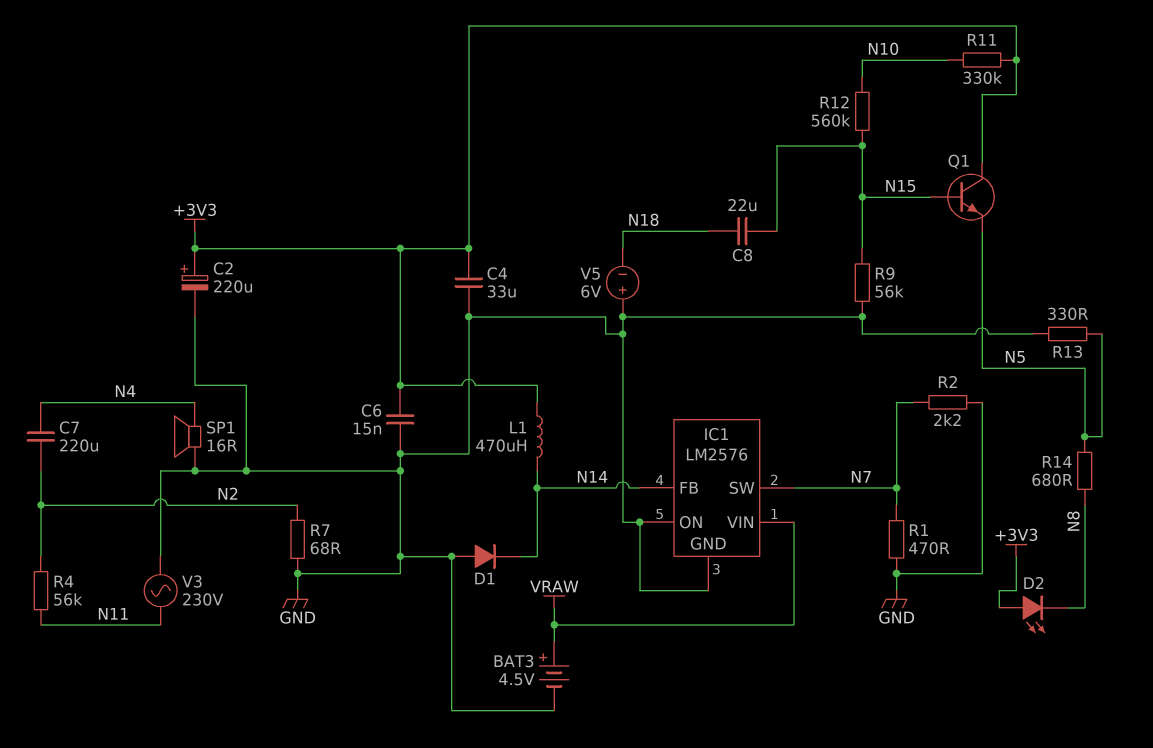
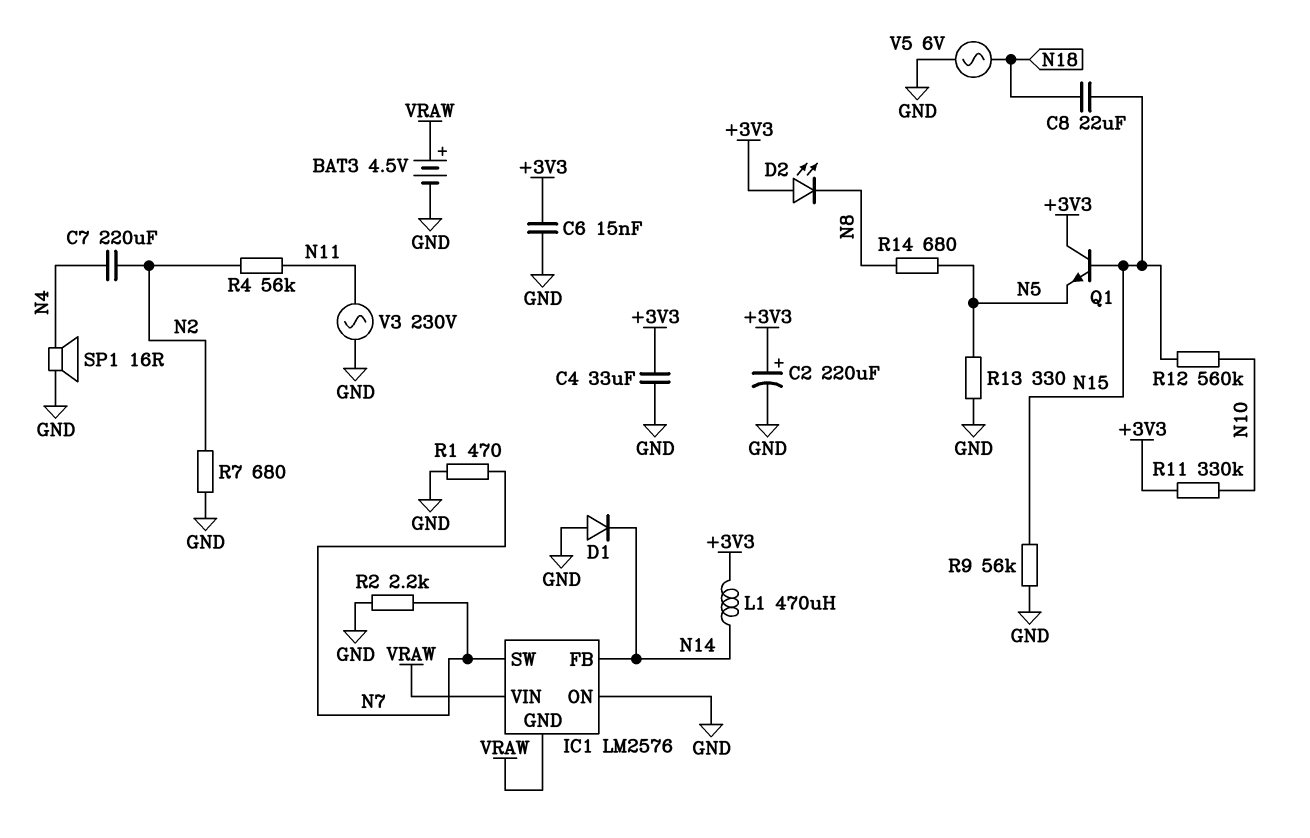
IC1 pin GND: GND -> VRAW
R7: 68 (GND, N2) -> 680 (GND, N2)
V5: 6V (plus GND, minus N18) -> AC 6V (GND, N18)

